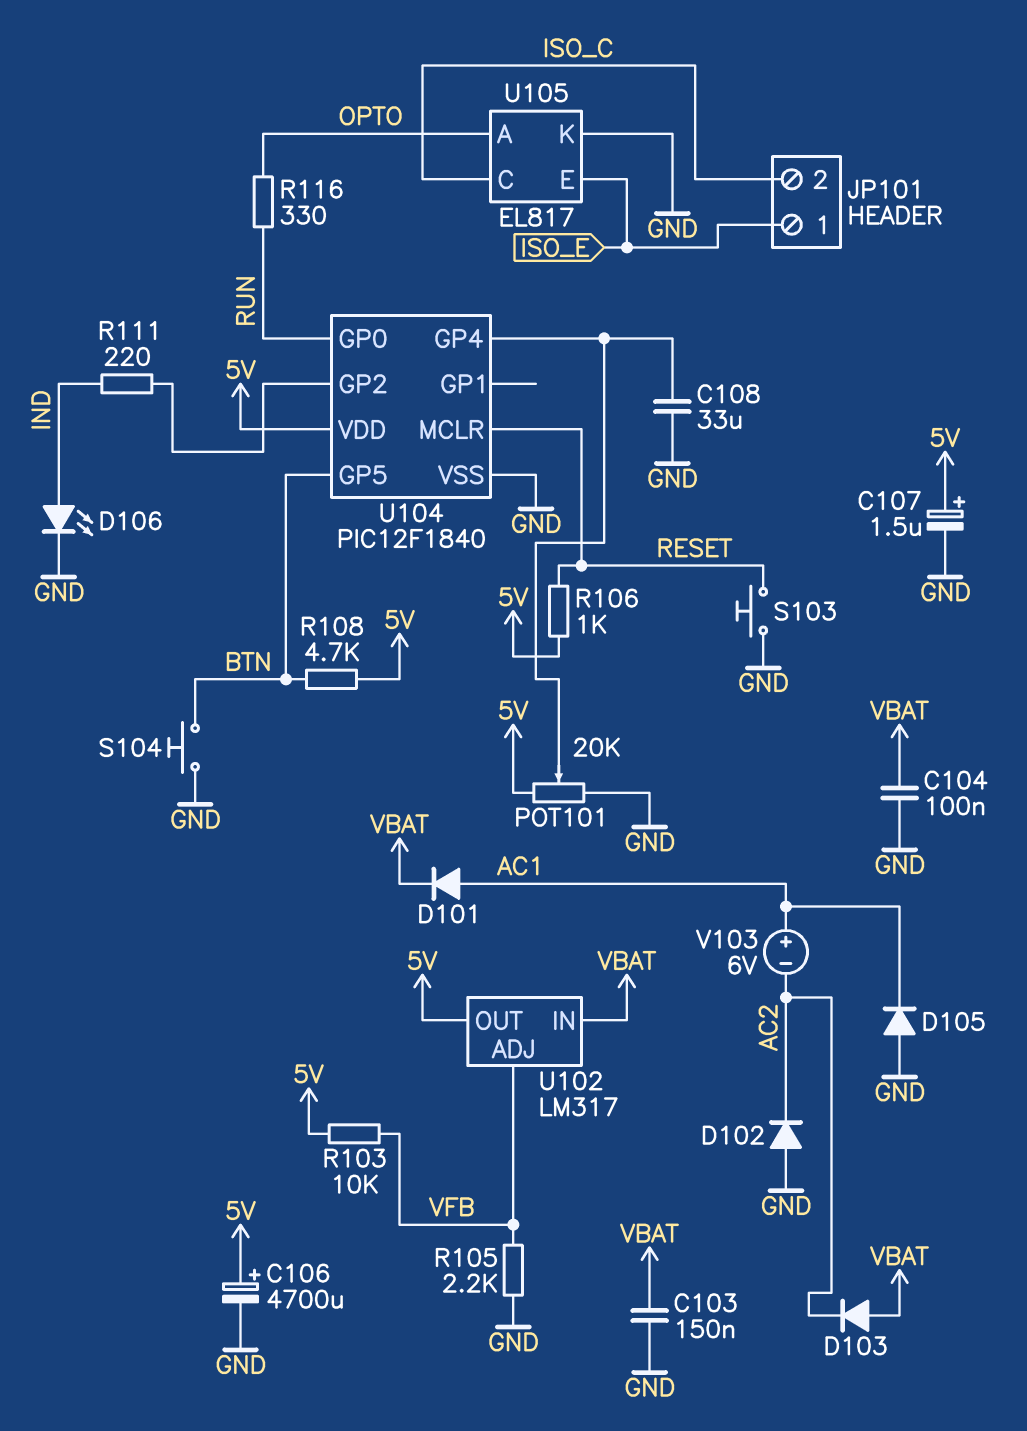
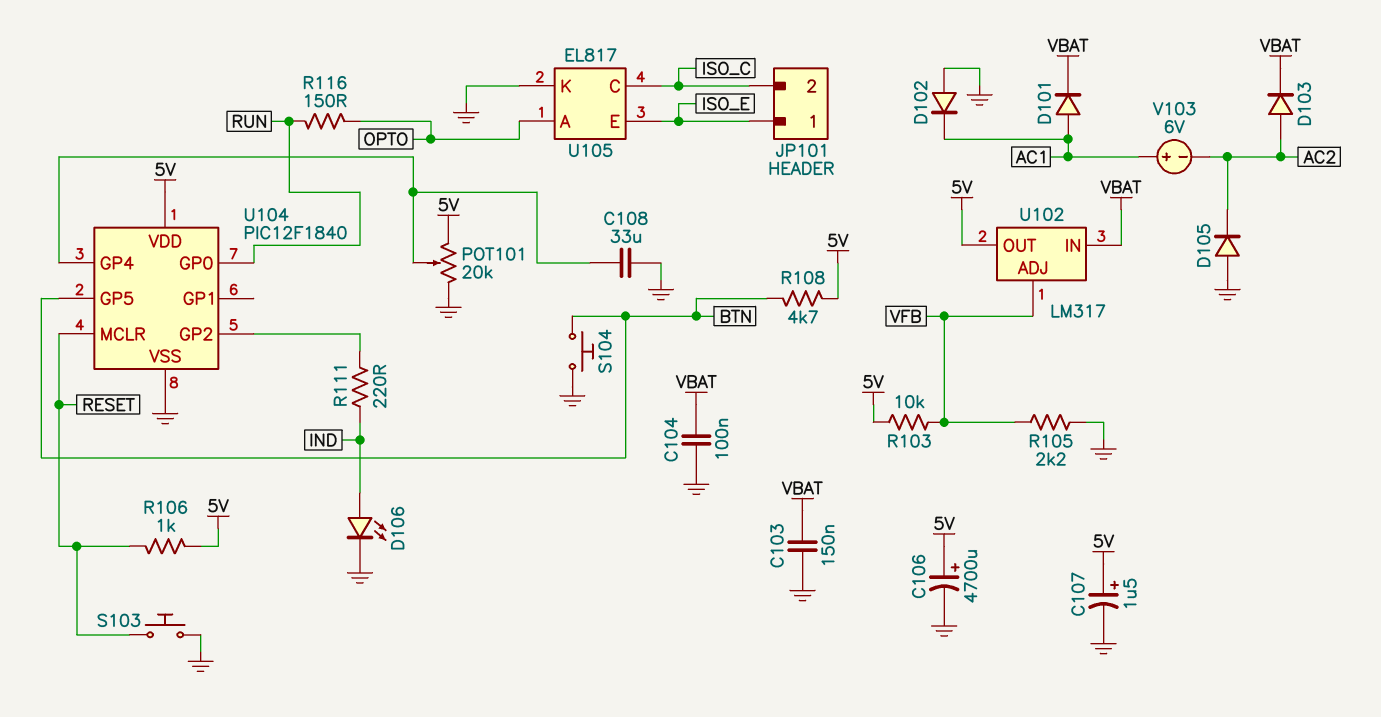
D102: diode (A GND, K AC2) -> diode (A GND, K AC1)
D103: diode (A VBAT, K AC2) -> diode (A AC2, K VBAT)
D105: diode (A GND, K AC1) -> diode (A GND, K AC2)
R116: 330 (OPTO, RUN) -> 150 (OPTO, RUN)

